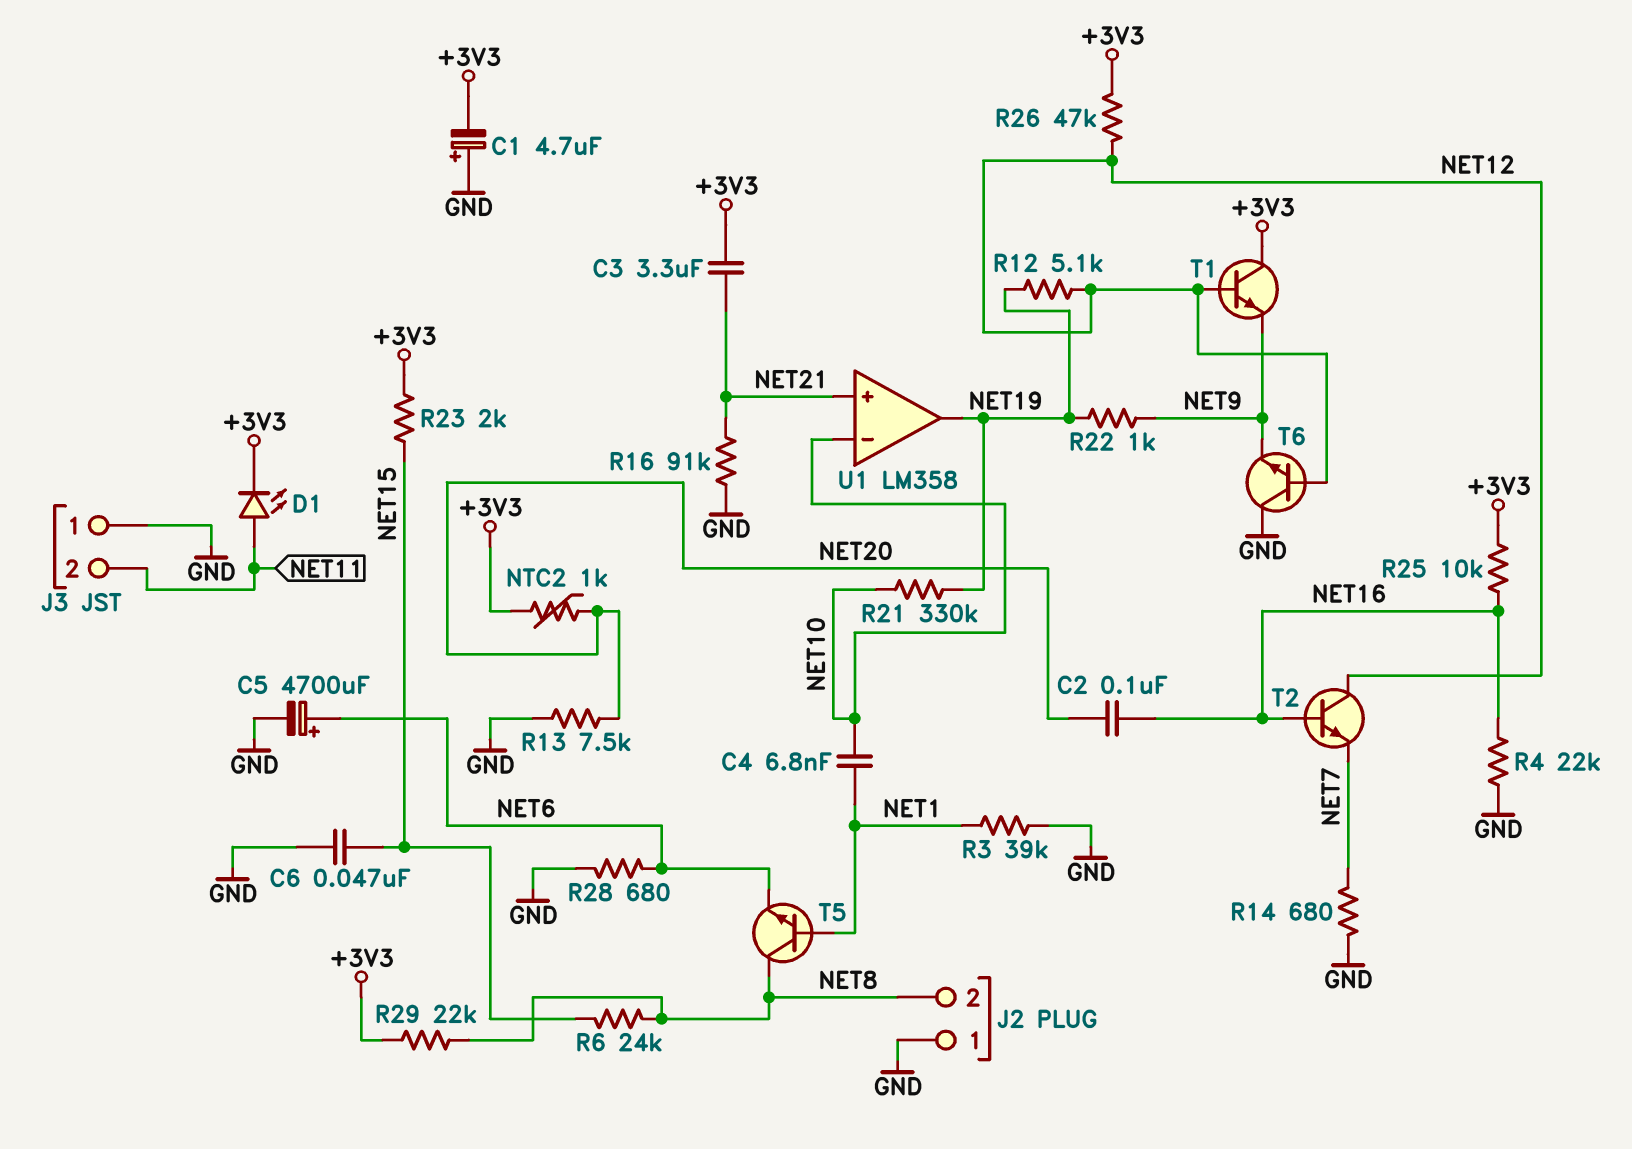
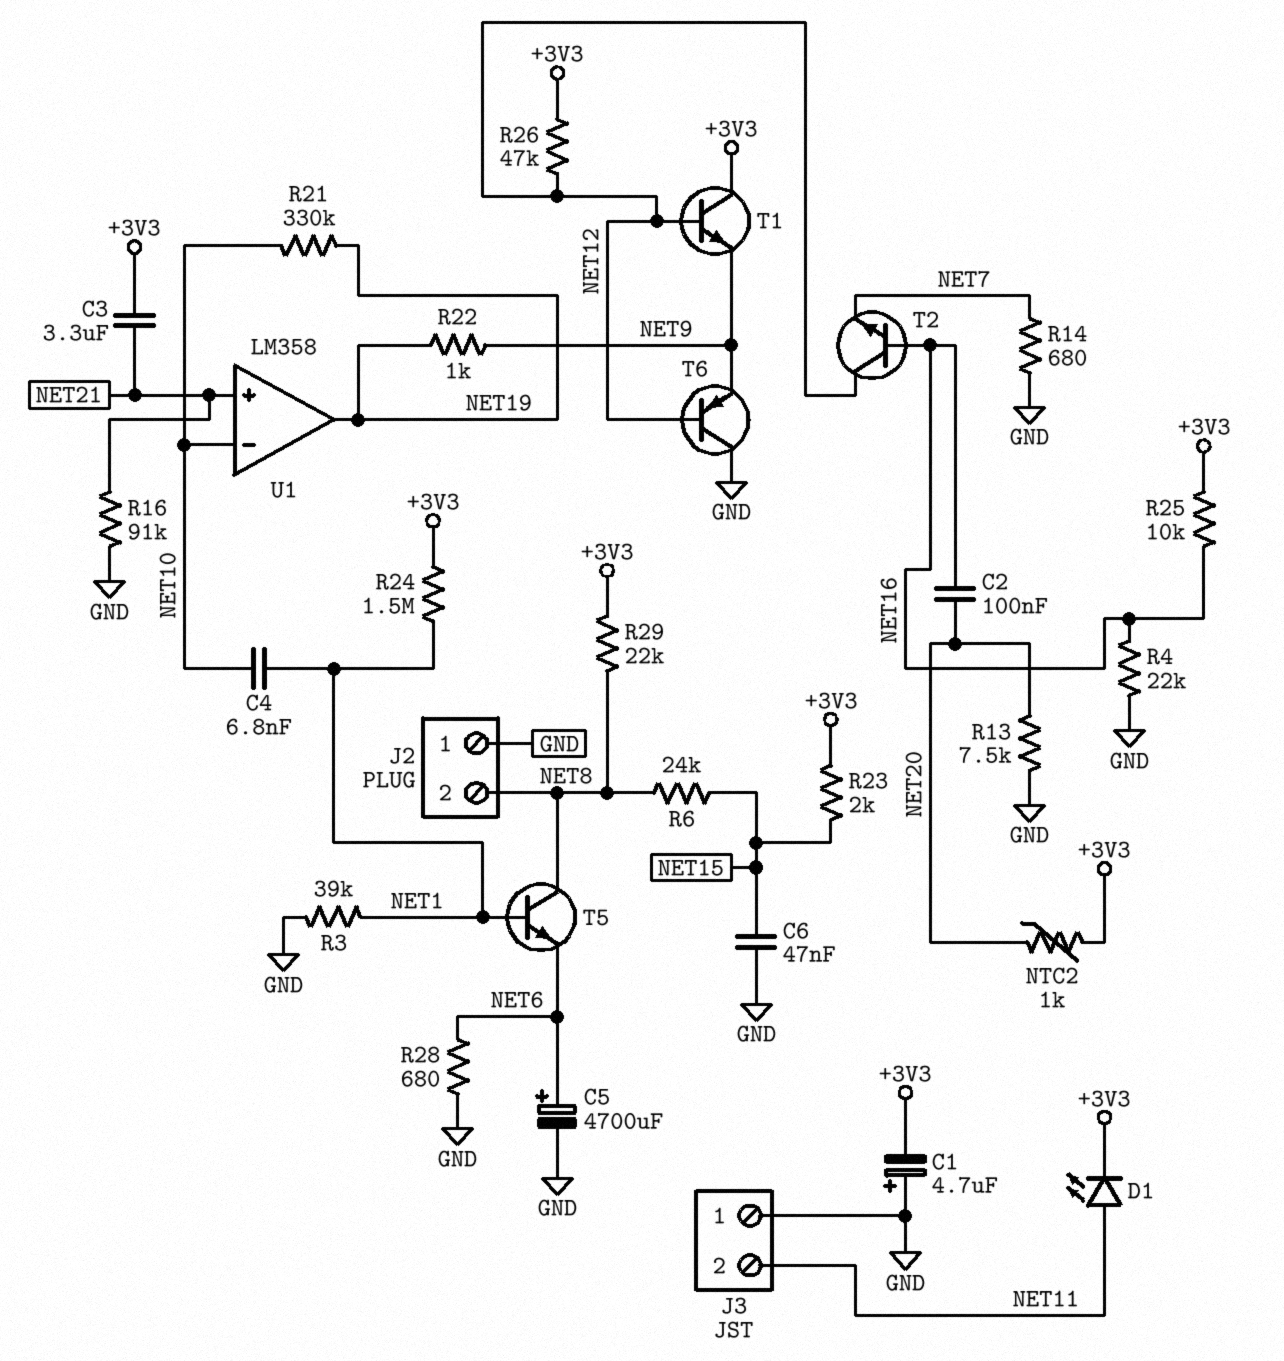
R12: 5.1k (NET12, NET19) -> none
R24: none -> 1.5M (+3V3, NET1)
T6: NPN (B NET12, C GND, E NET9) -> PNP (B NET12, C GND, E NET9)

